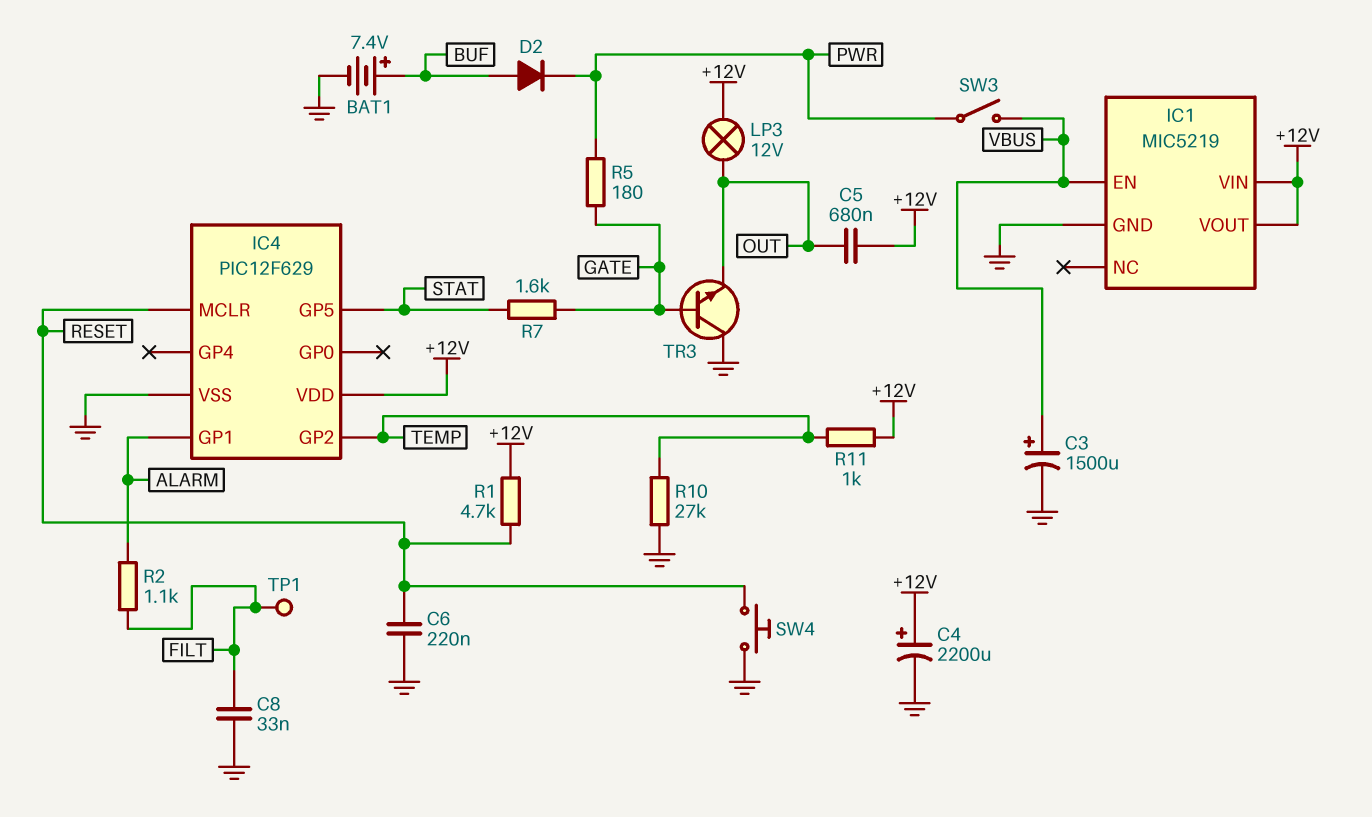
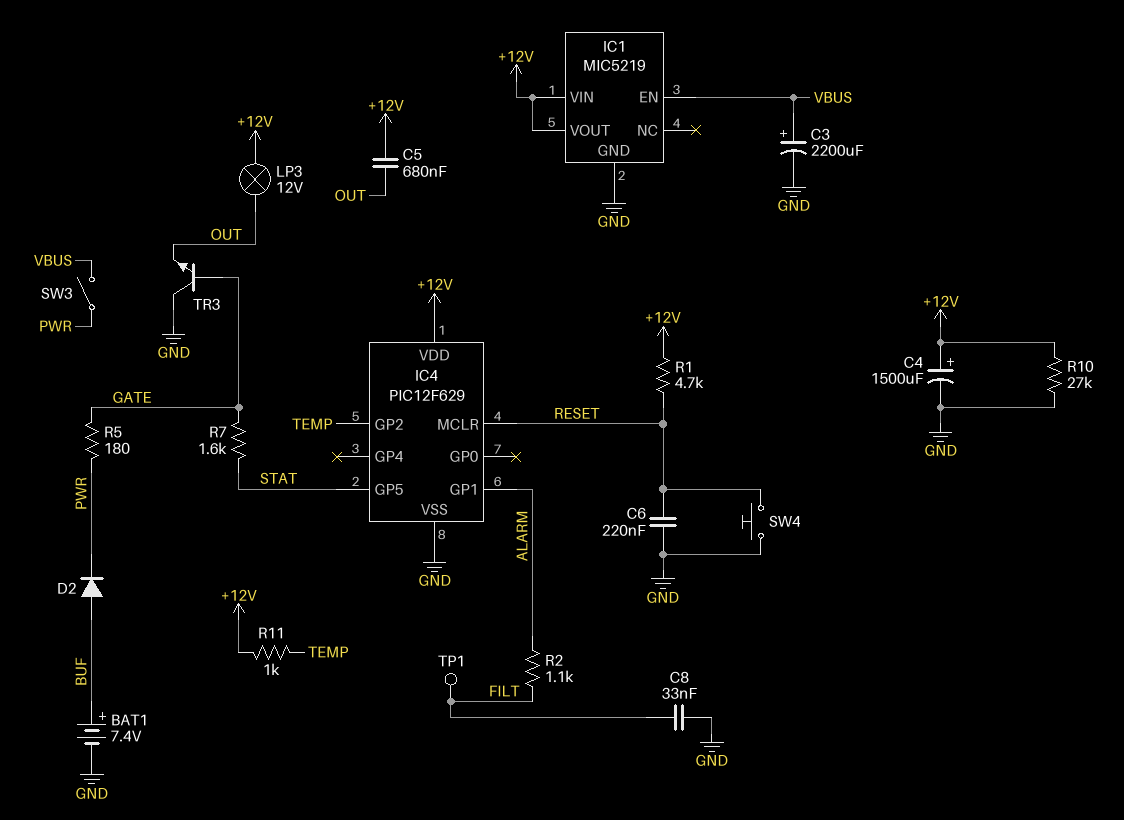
C3: 1500uF (plus VBUS, minus GND) -> 2200uF (plus VBUS, minus GND)
C4: 2200uF (plus +12V, minus GND) -> 1500uF (plus +12V, minus GND)
R10: 27k (GND, TEMP) -> 27k (+12V, GND)

